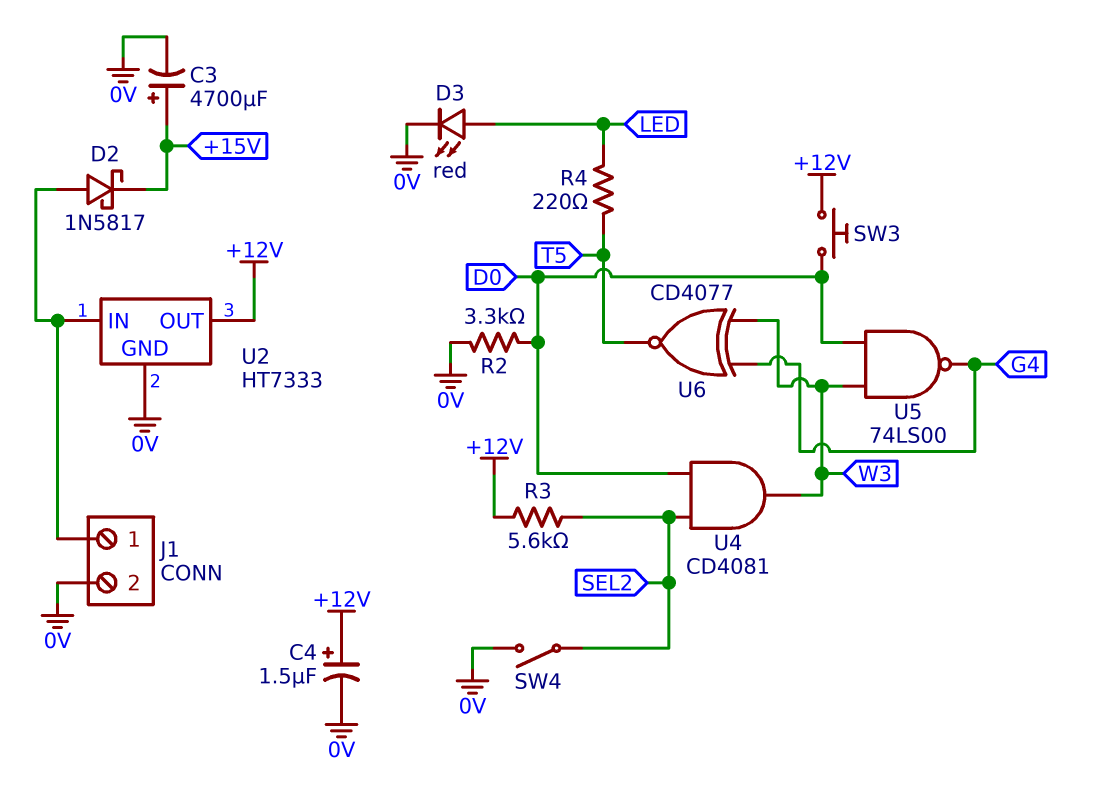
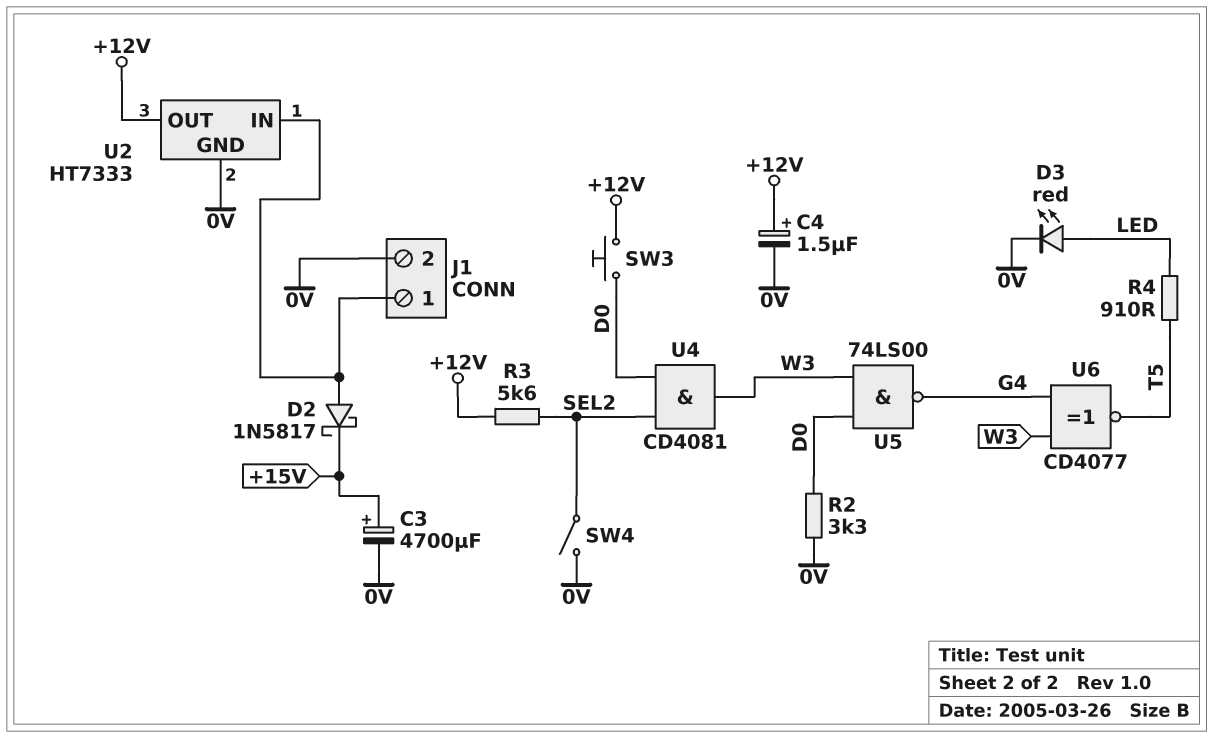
R4: 220 (LED, T5) -> 910 (LED, T5)

